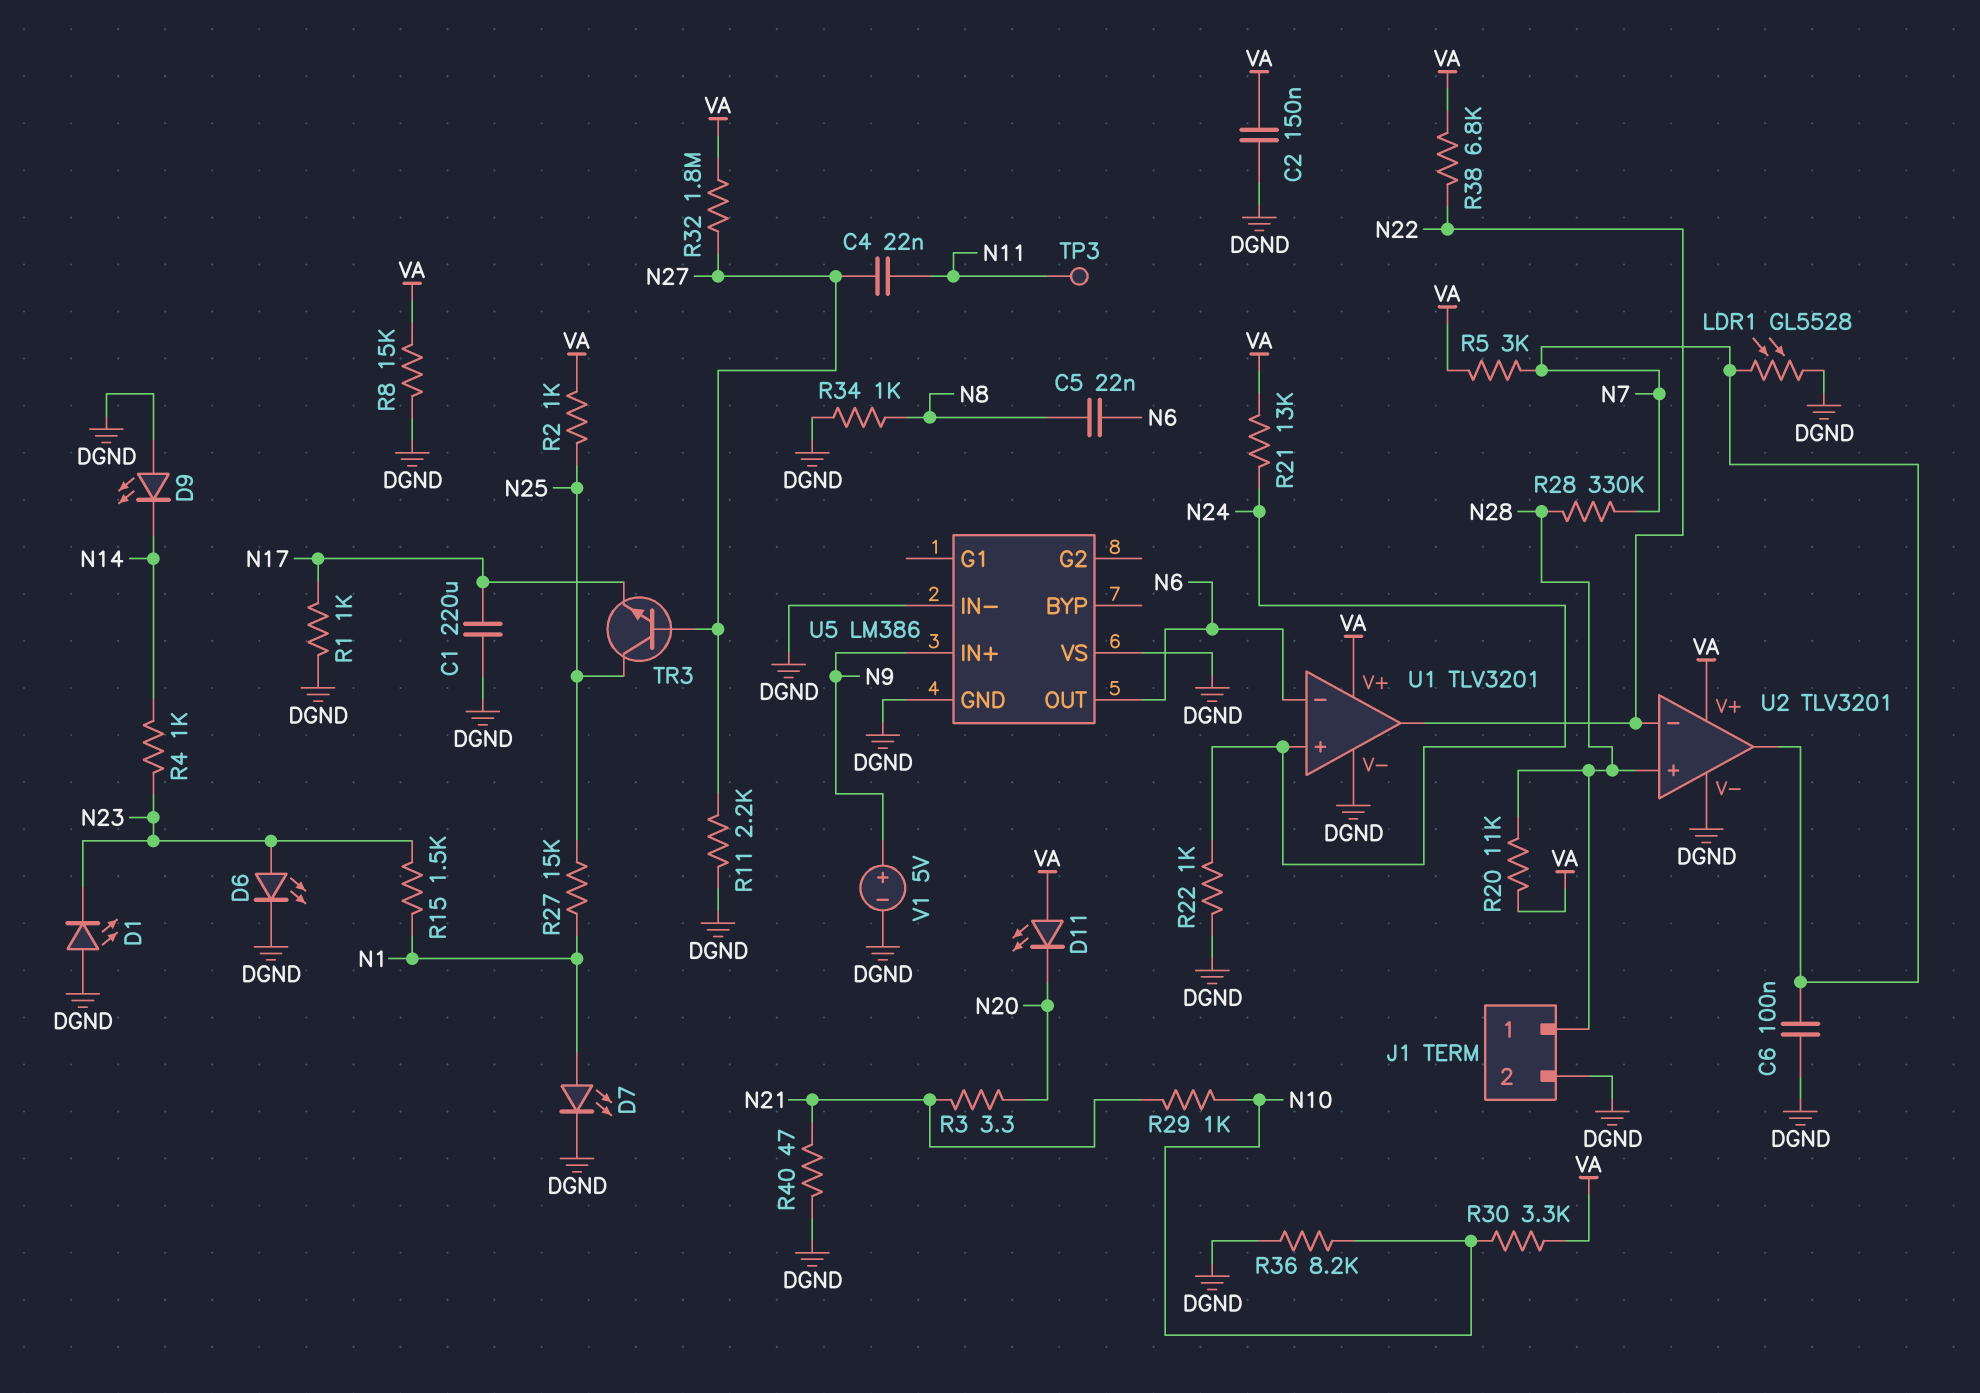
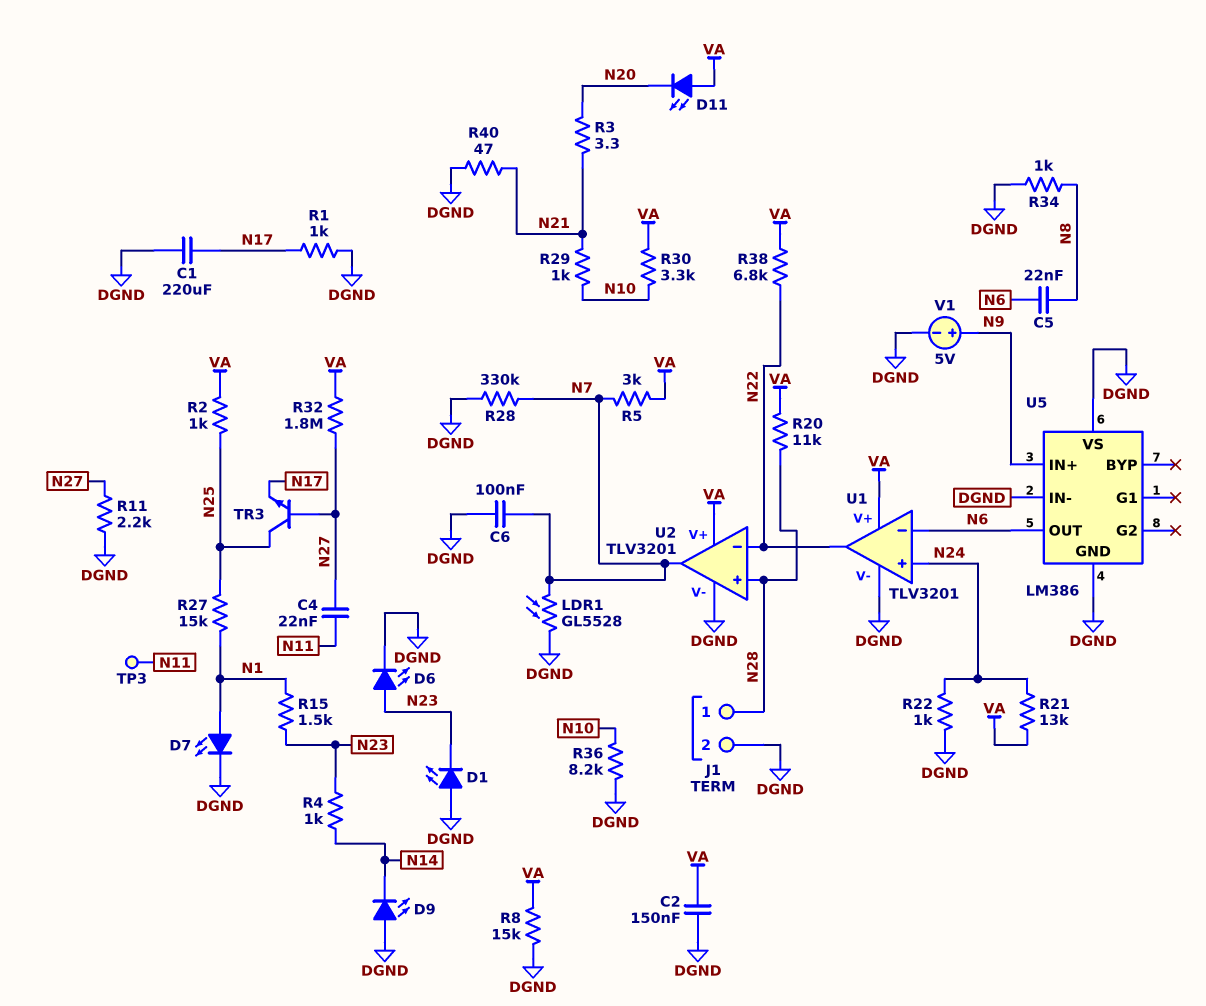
R28: 330k (N7, N28) -> 330k (DGND, N7)

